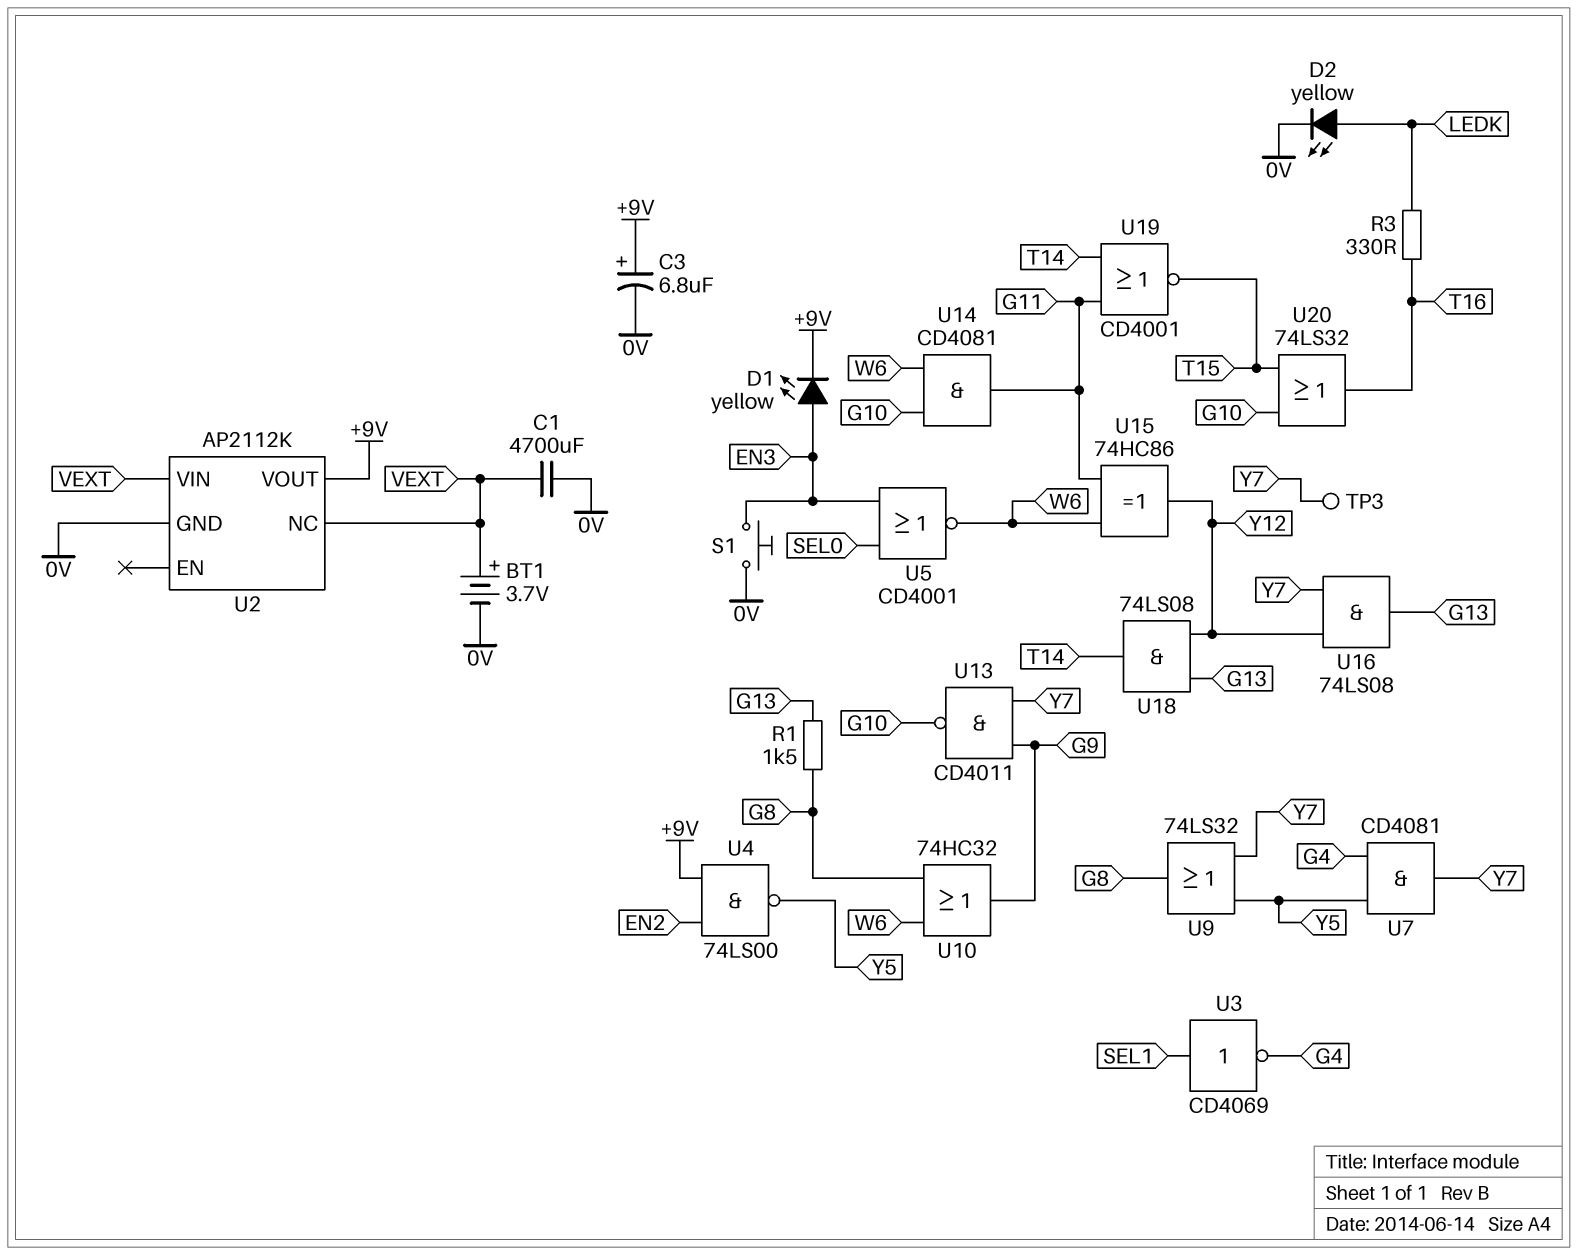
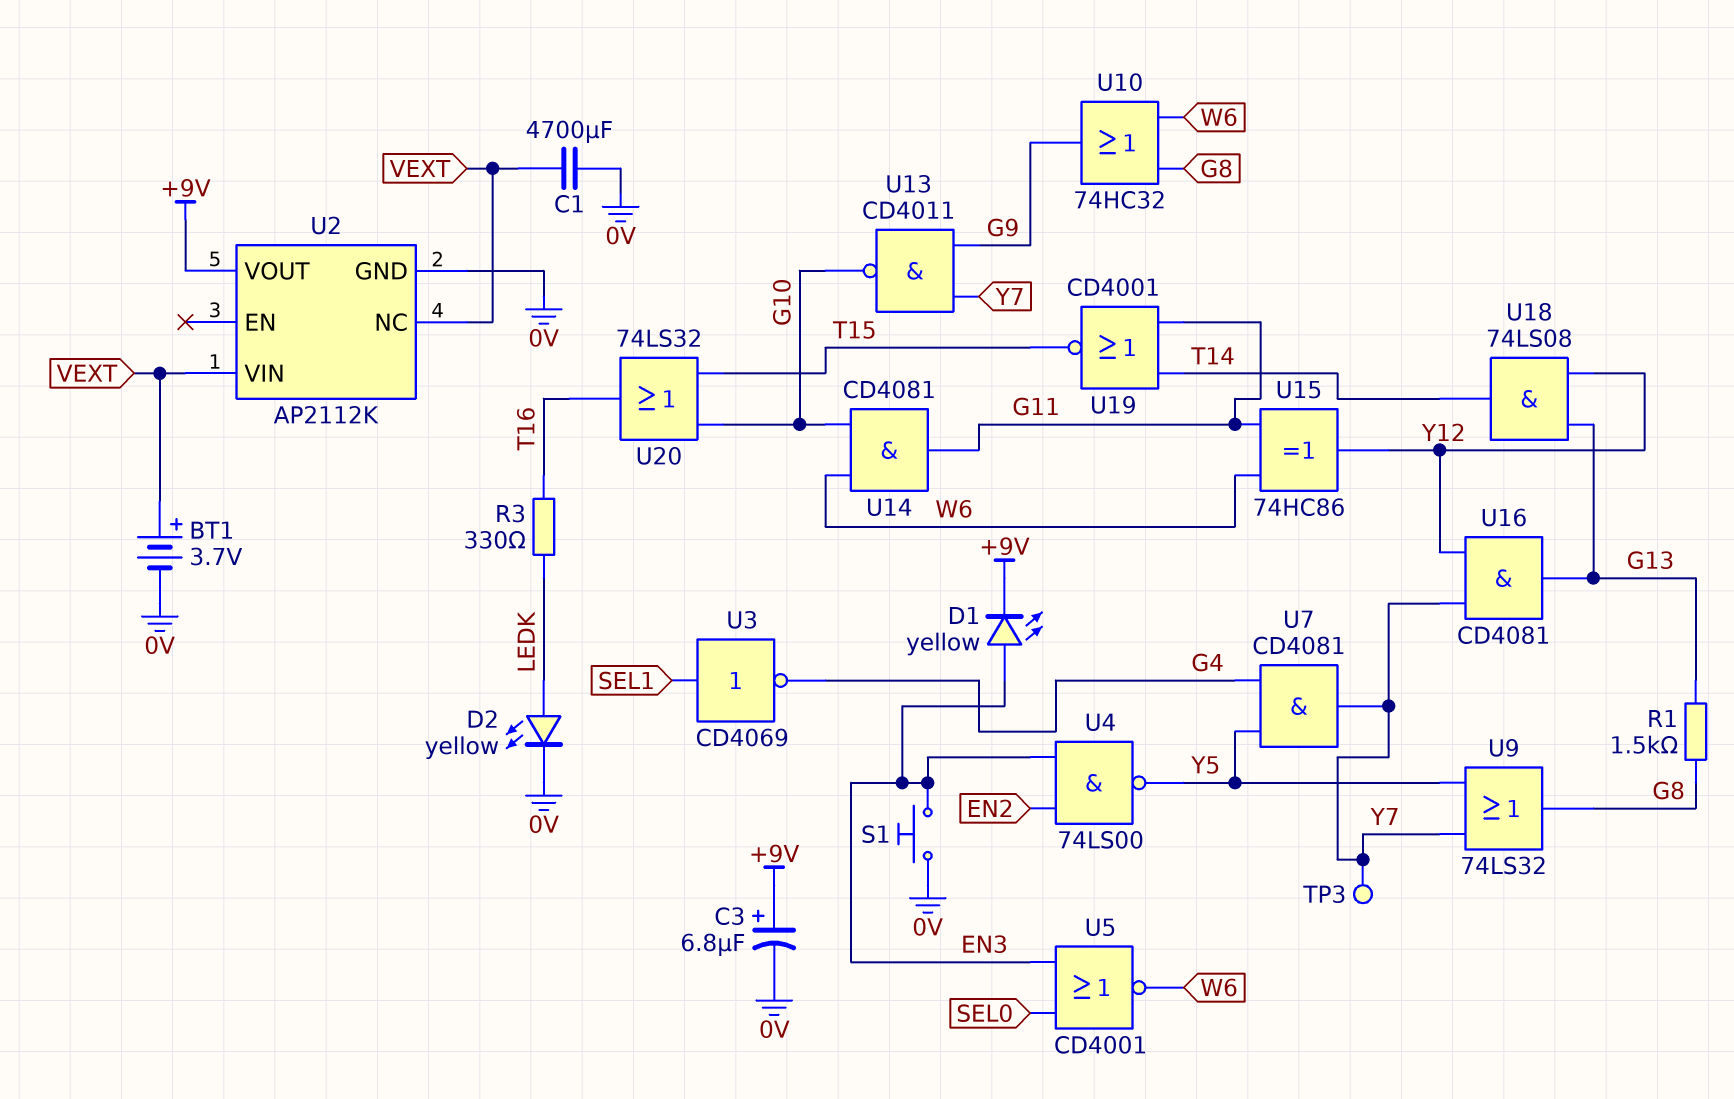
U4: NAND 74LS00 (in +9V, in EN2, out Y5) -> NAND 74LS00 (in EN2, in EN3, out Y5)
U16: AND 74LS08 (in Y7, in Y12, out G13) -> AND CD4081 (in Y7, in Y12, out G13)

